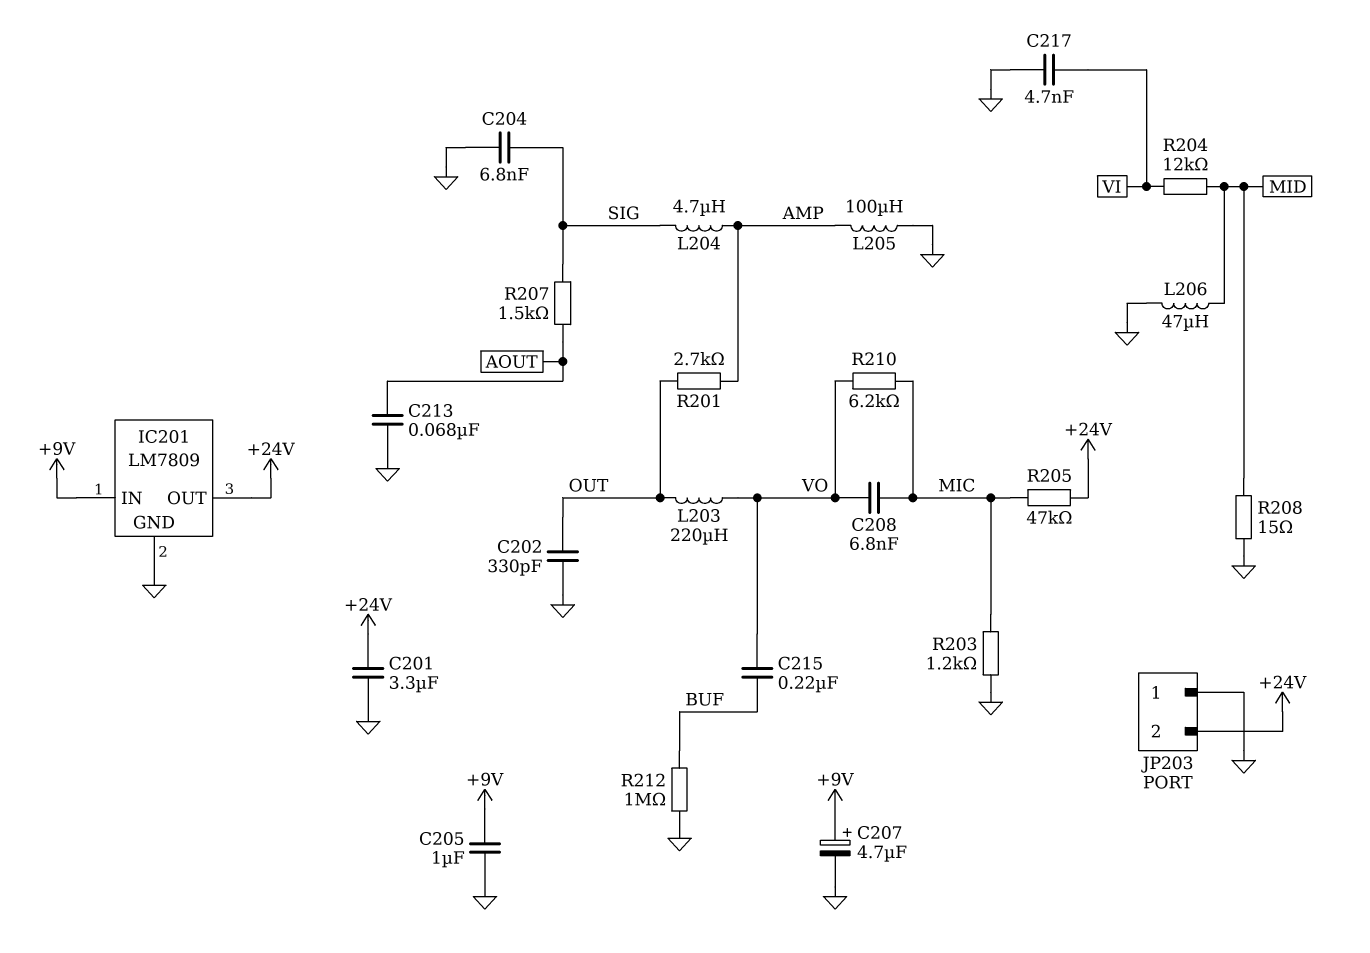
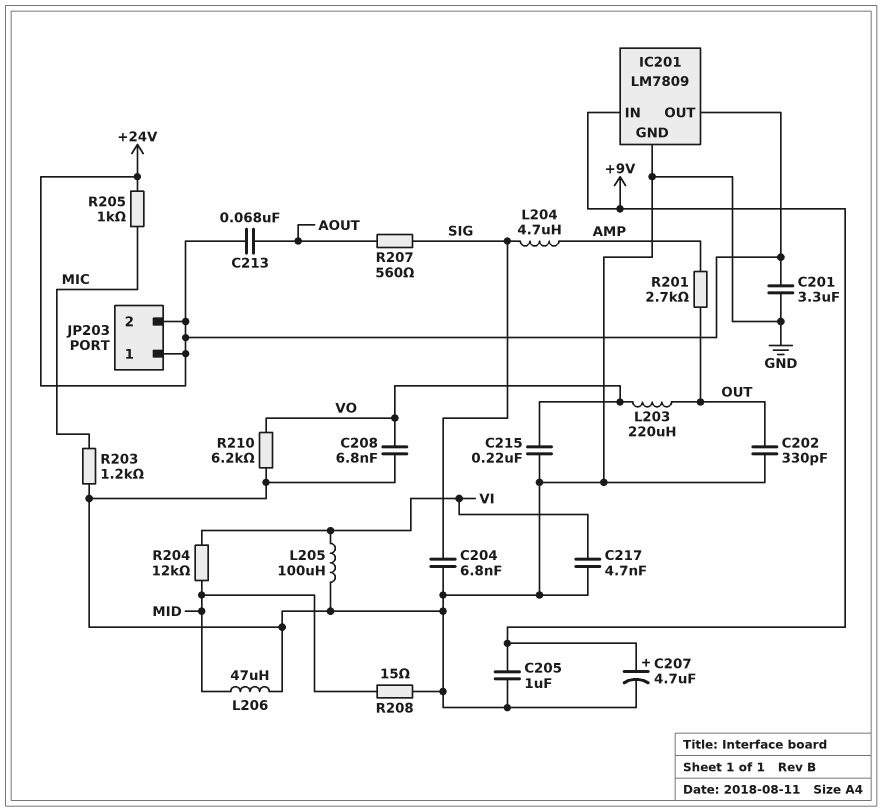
C208: 6.8nF (MIC, VO) -> 6.8nF (GND, VO)
C213: 68nF (AOUT, GND) -> 68nF (+24V, AOUT)
C215: 220nF (BUF, VO) -> 220nF (GND, VO)
JP203 pin 1: GND -> +24V
L205: 100uH (AMP, GND) -> 100uH (GND, VI)
R205: 47k (+24V, MIC) -> 1k (+24V, MIC)
R207: 1.5k (AOUT, SIG) -> 560 (AOUT, SIG)
R210: 6.2k (MIC, VO) -> 6.2k (GND, VO)
R212: 1M (BUF, GND) -> none

